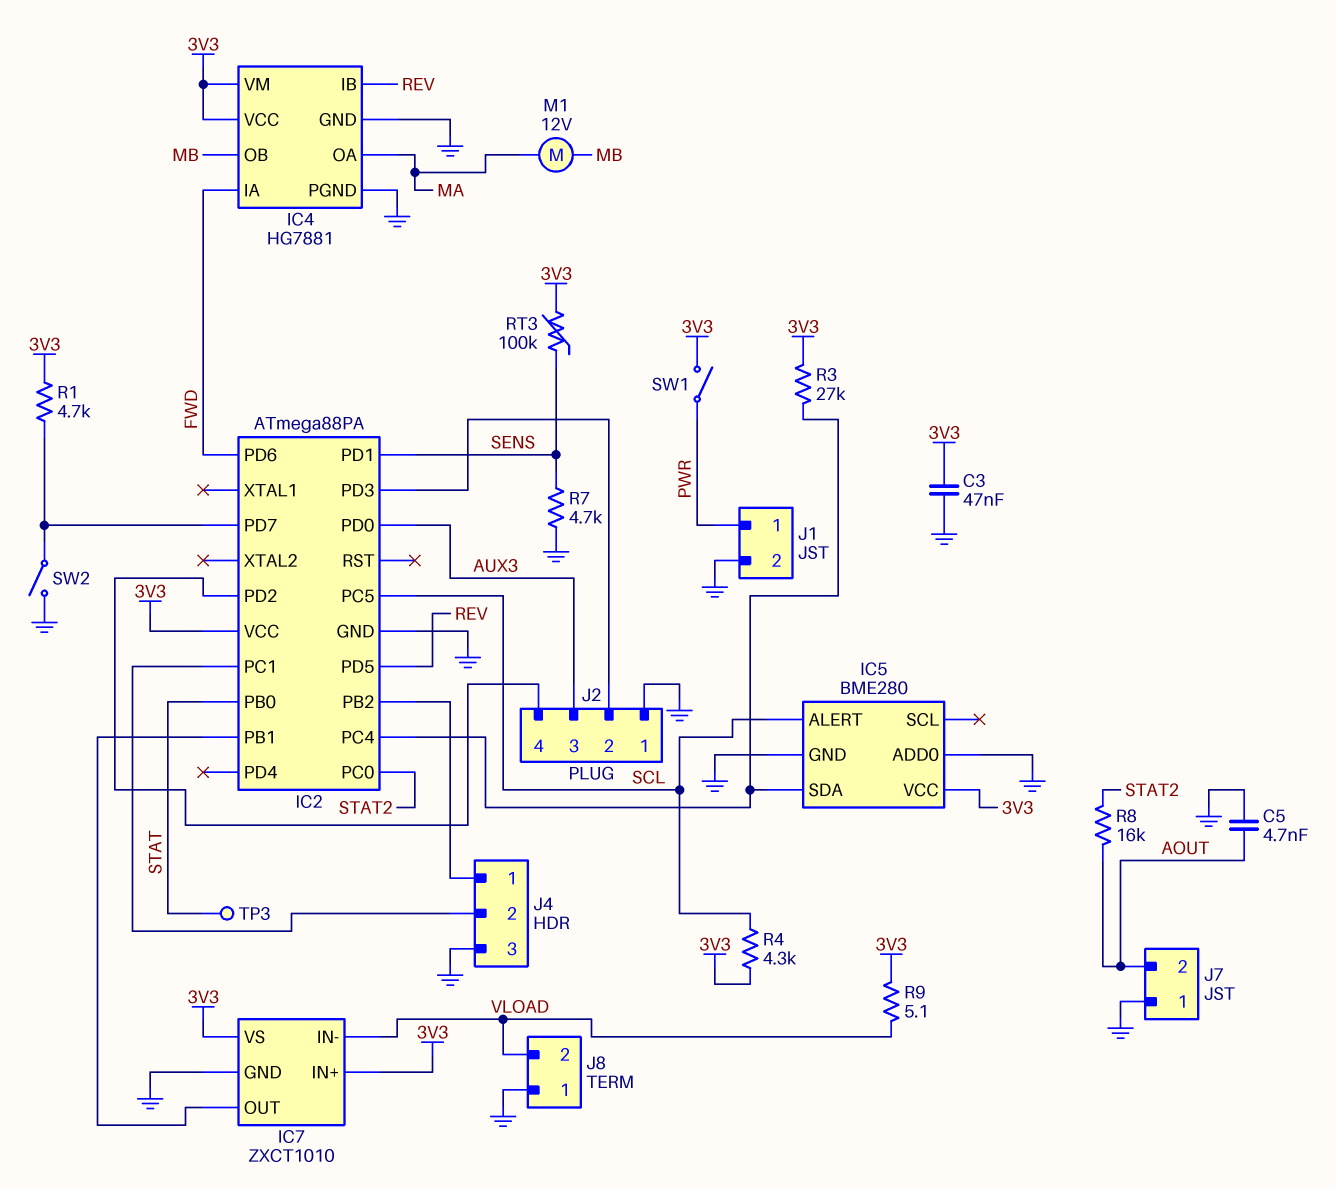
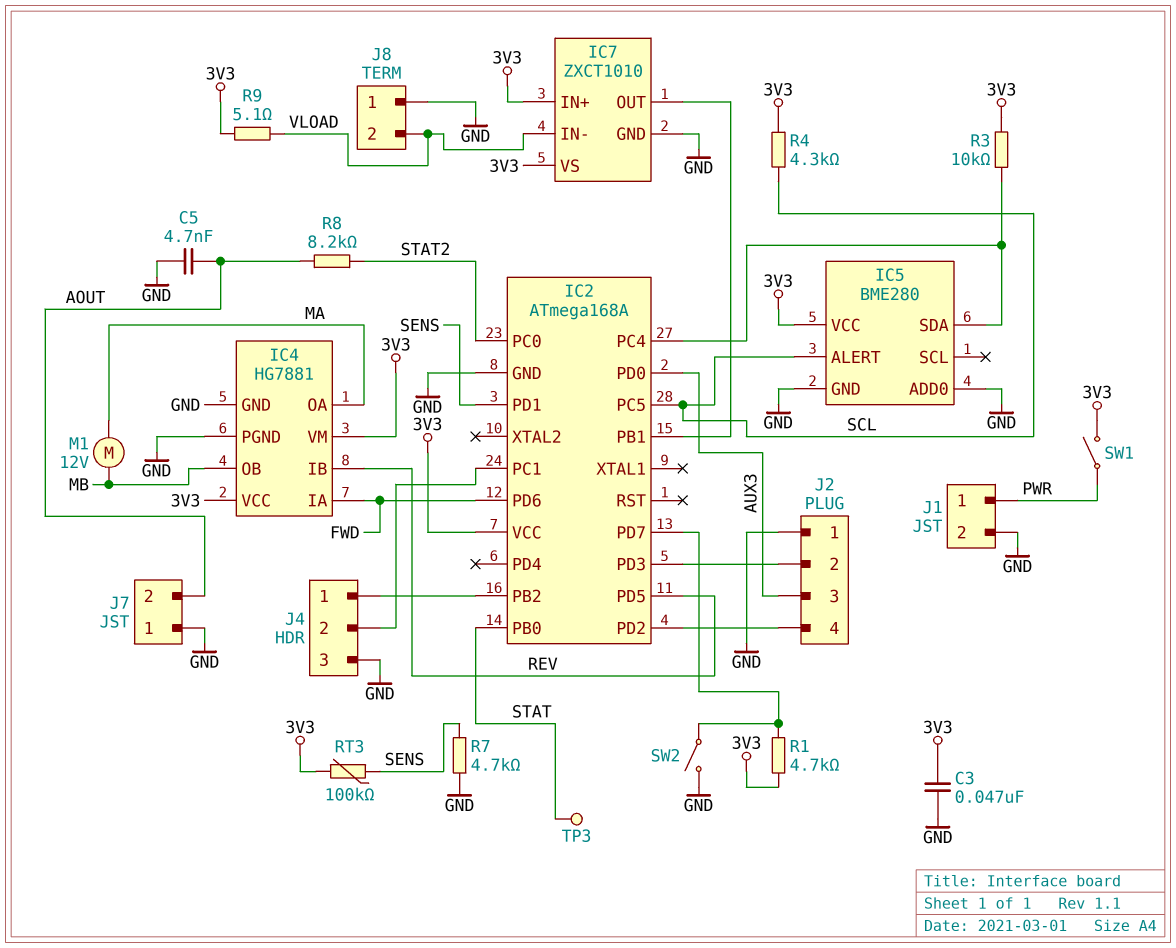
IC2: ATmega88PA -> ATmega168A
R3: 27k (3V3, IC2/PC4) -> 10k (3V3, IC2/PC4)
R8: 16k (AOUT, STAT2) -> 8.2k (AOUT, STAT2)

